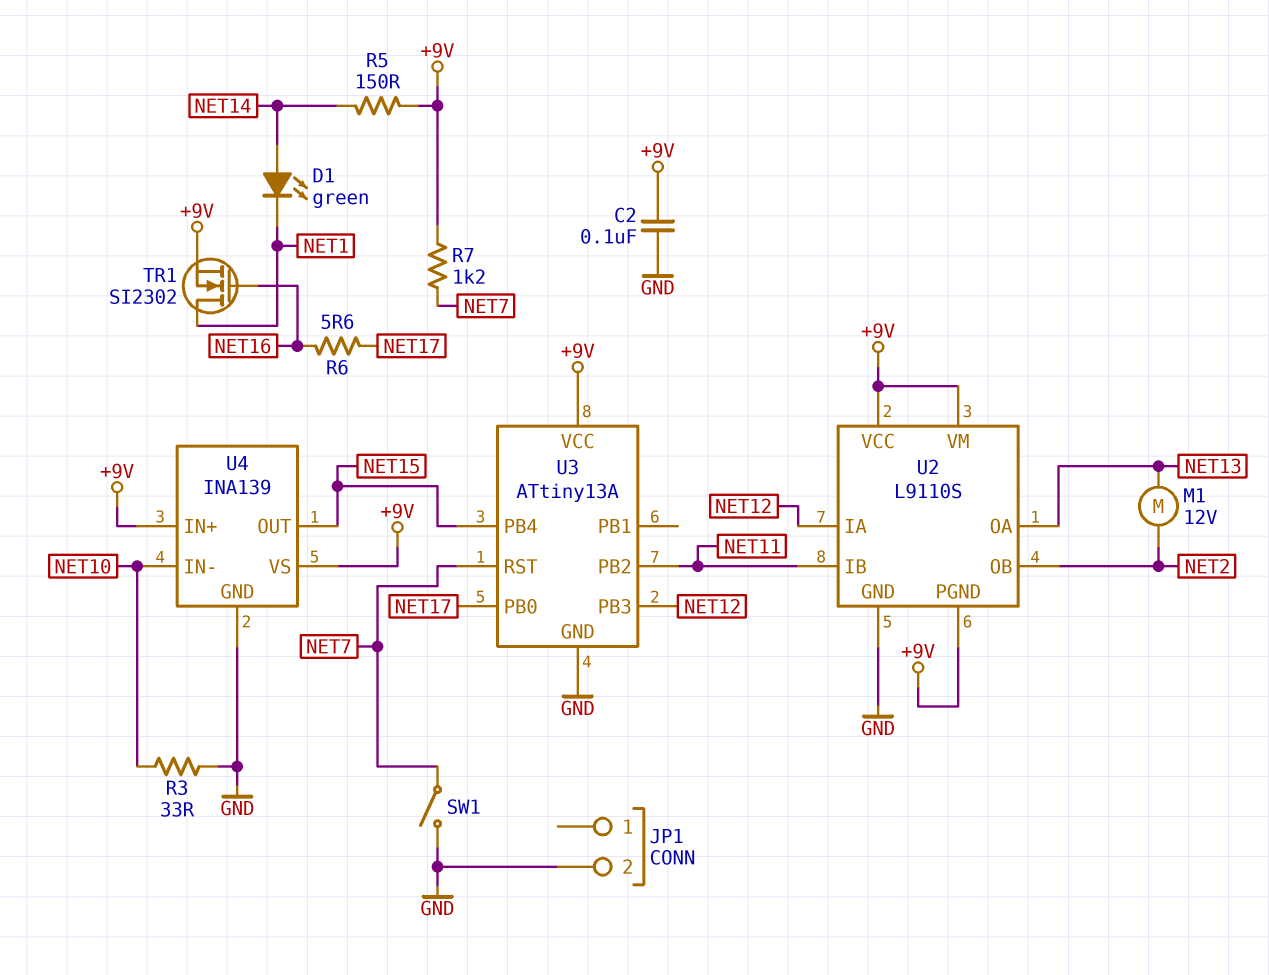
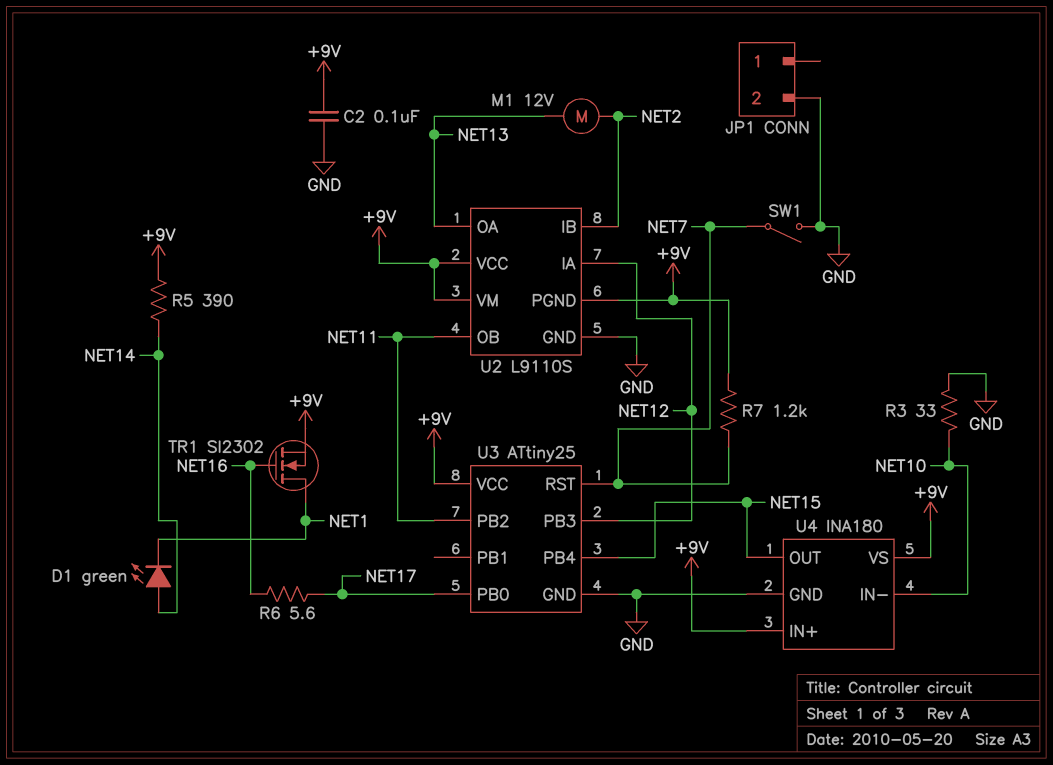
R5: 150 (+9V, NET14) -> 390 (+9V, NET14)
U2 pin IB: NET11 -> NET2
U2 pin OB: NET2 -> NET11
U3: ATtiny13A -> ATtiny25
U4: INA139 -> INA180

